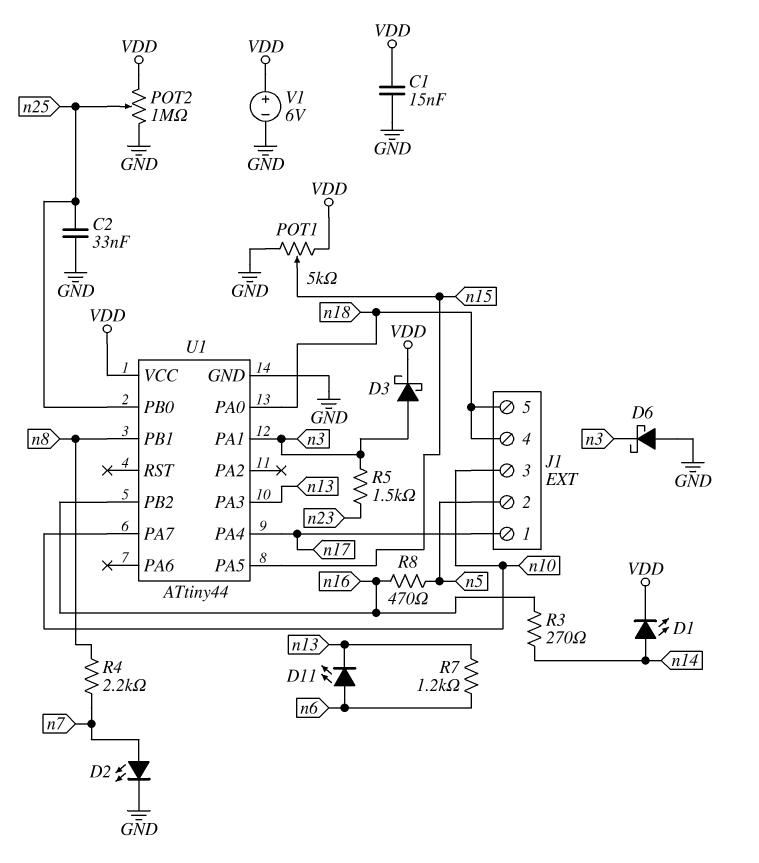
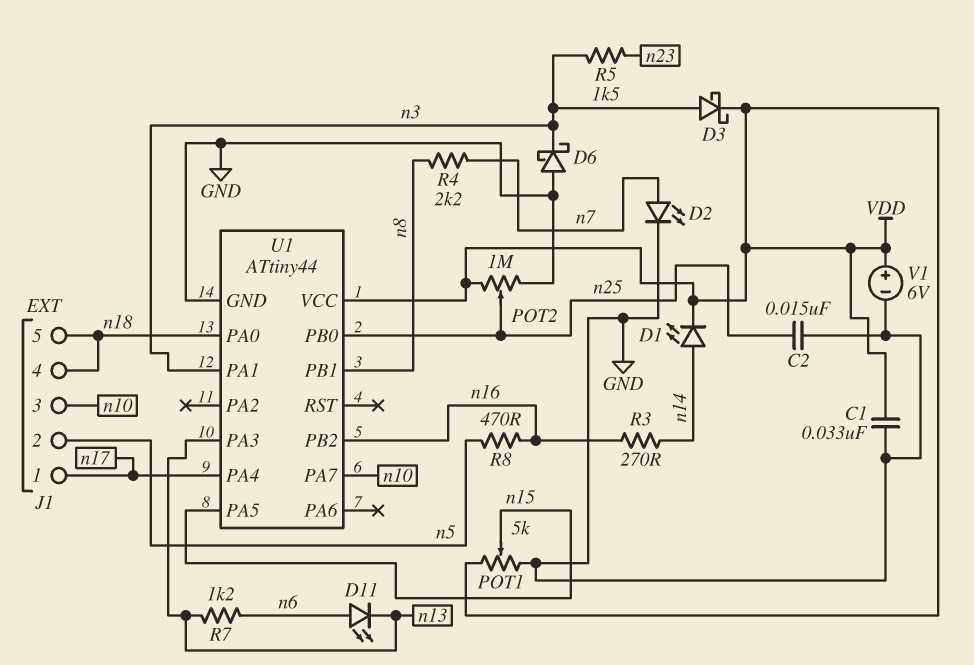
C1: 15nF (GND, VDD) -> 33nF (GND, VDD)
C2: 33nF (GND, n25) -> 15nF (GND, n25)

